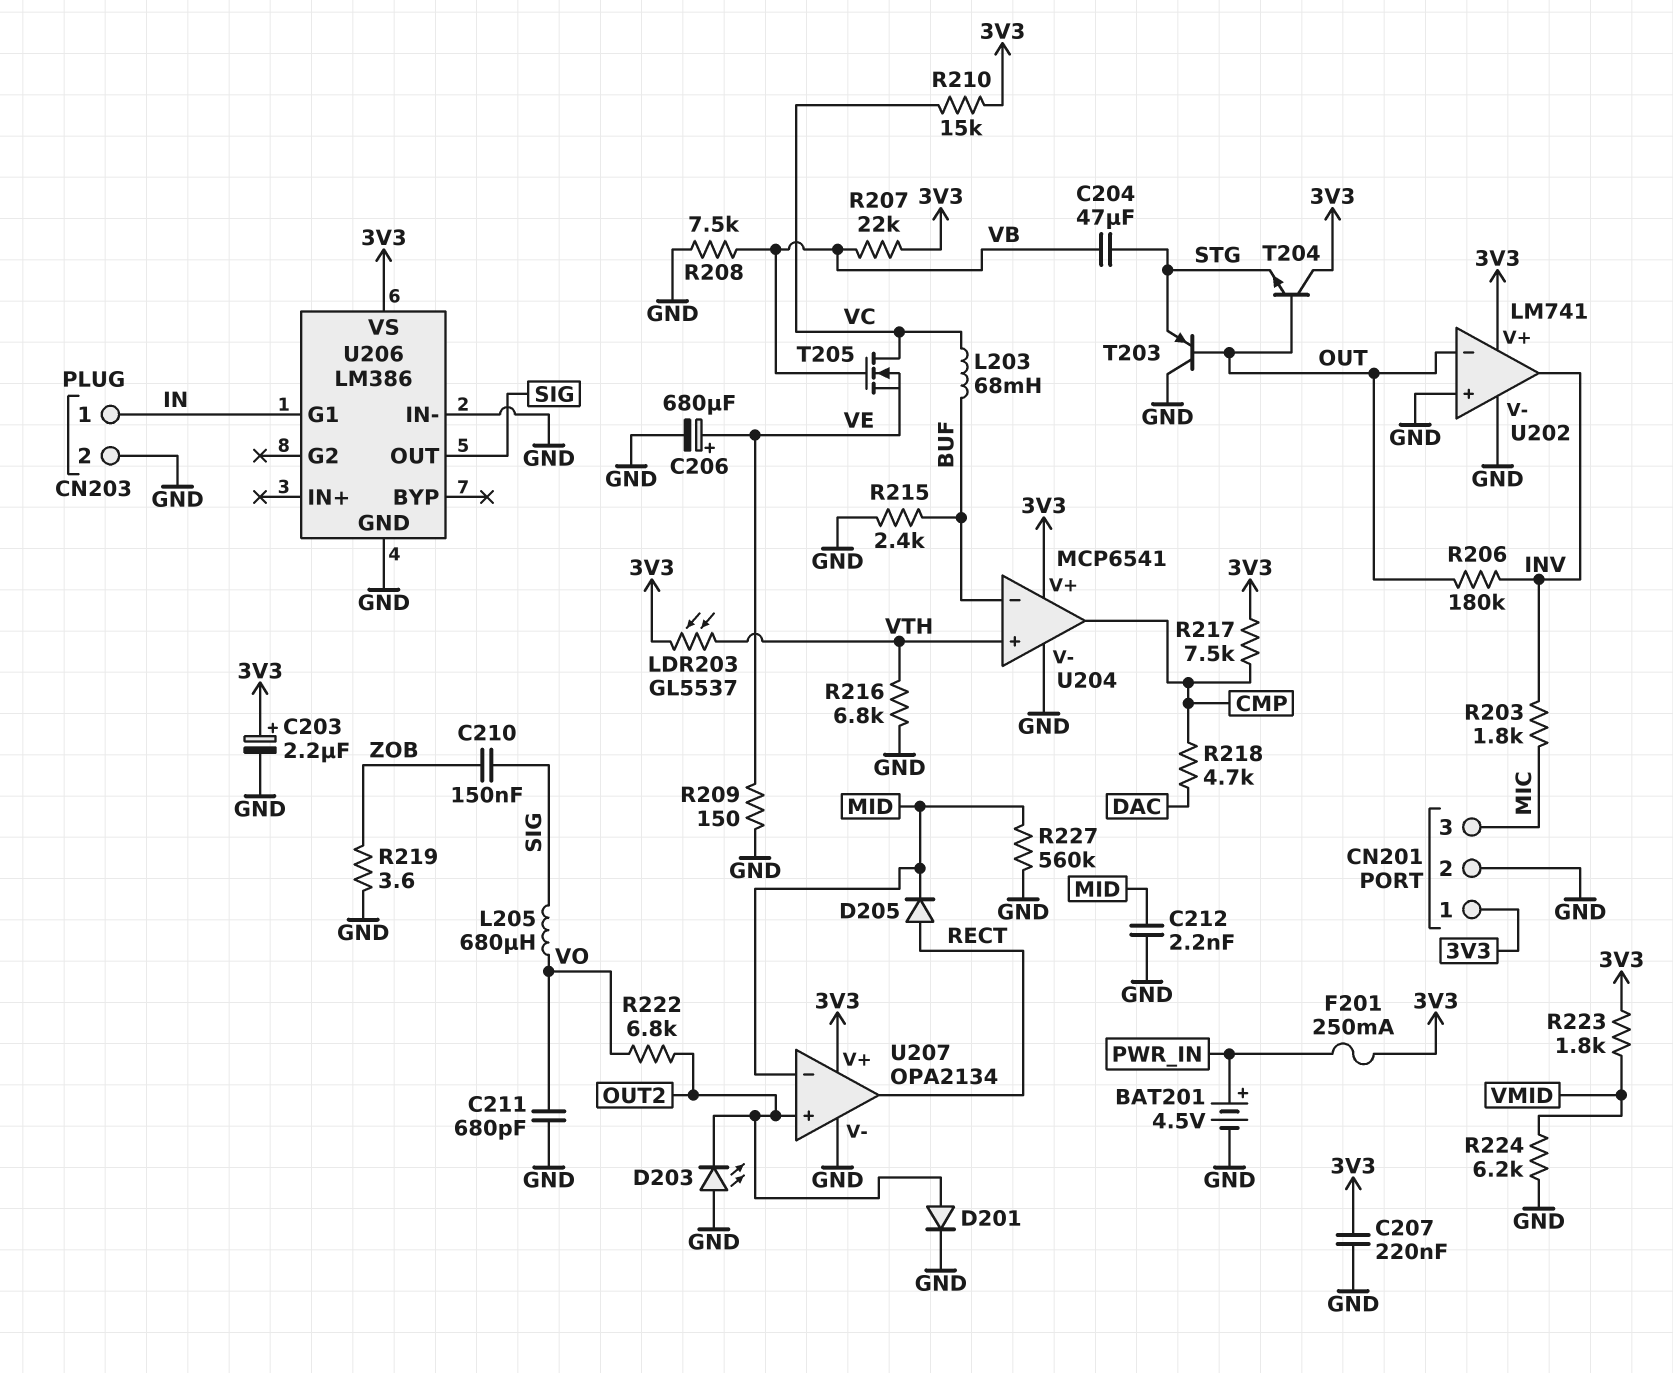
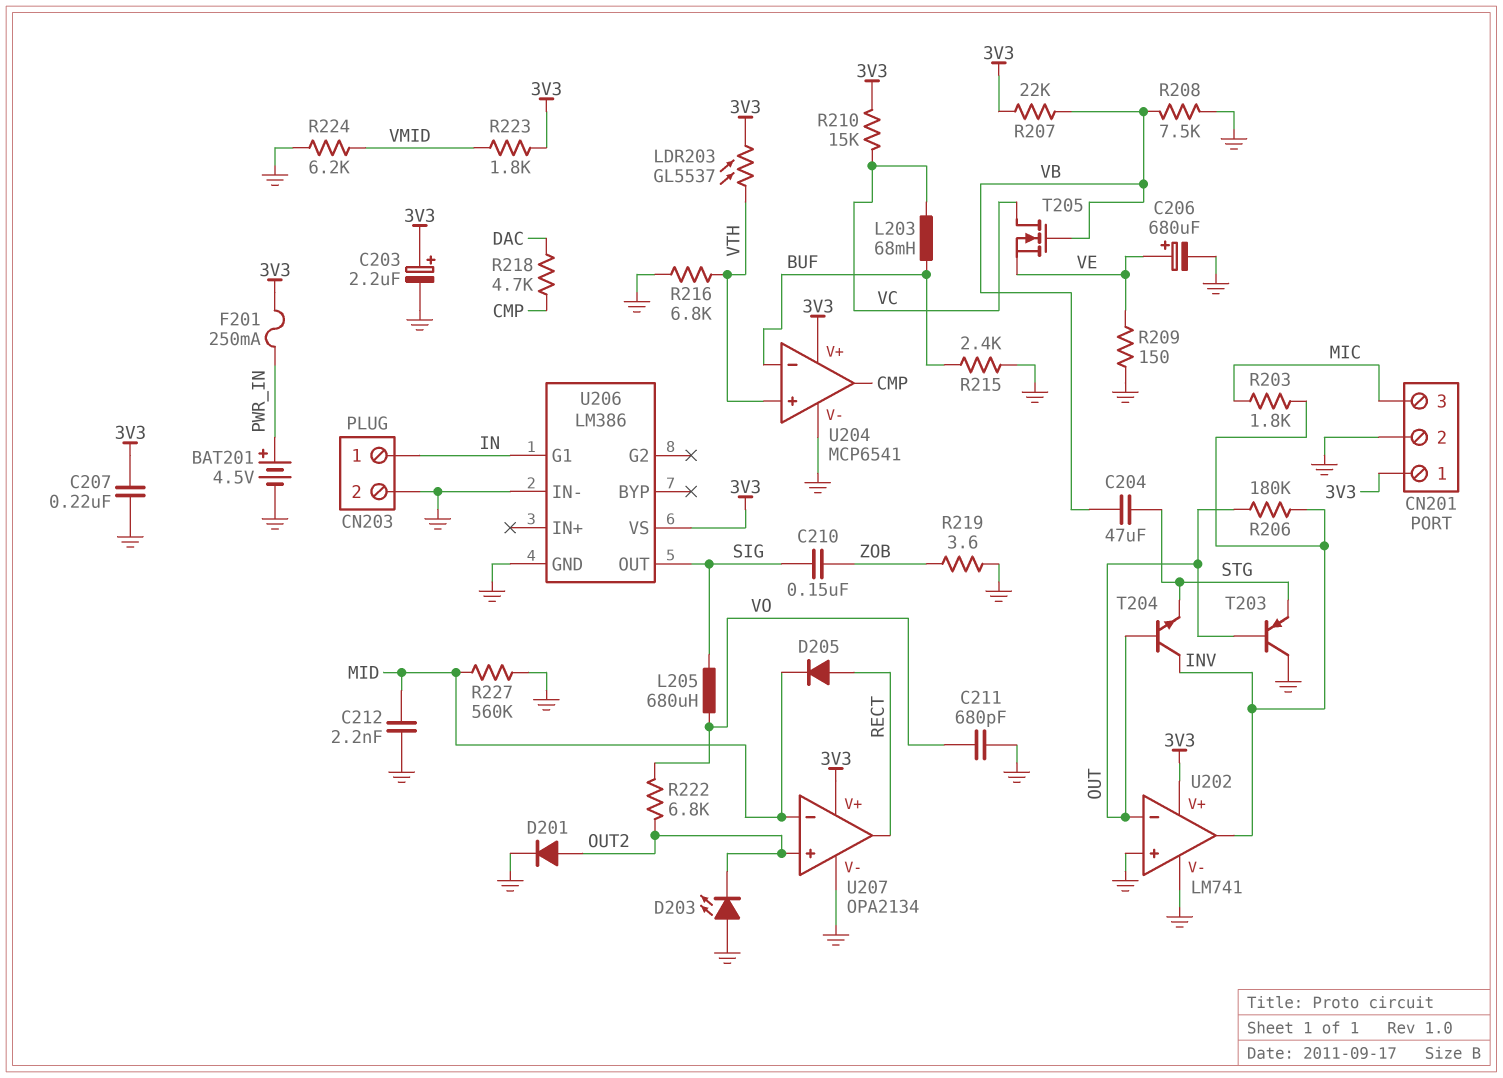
R217: 7.5k (3V3, CMP) -> none
T204: NPN (B OUT, C 3V3, E STG) -> NPN (B OUT, C INV, E STG)

